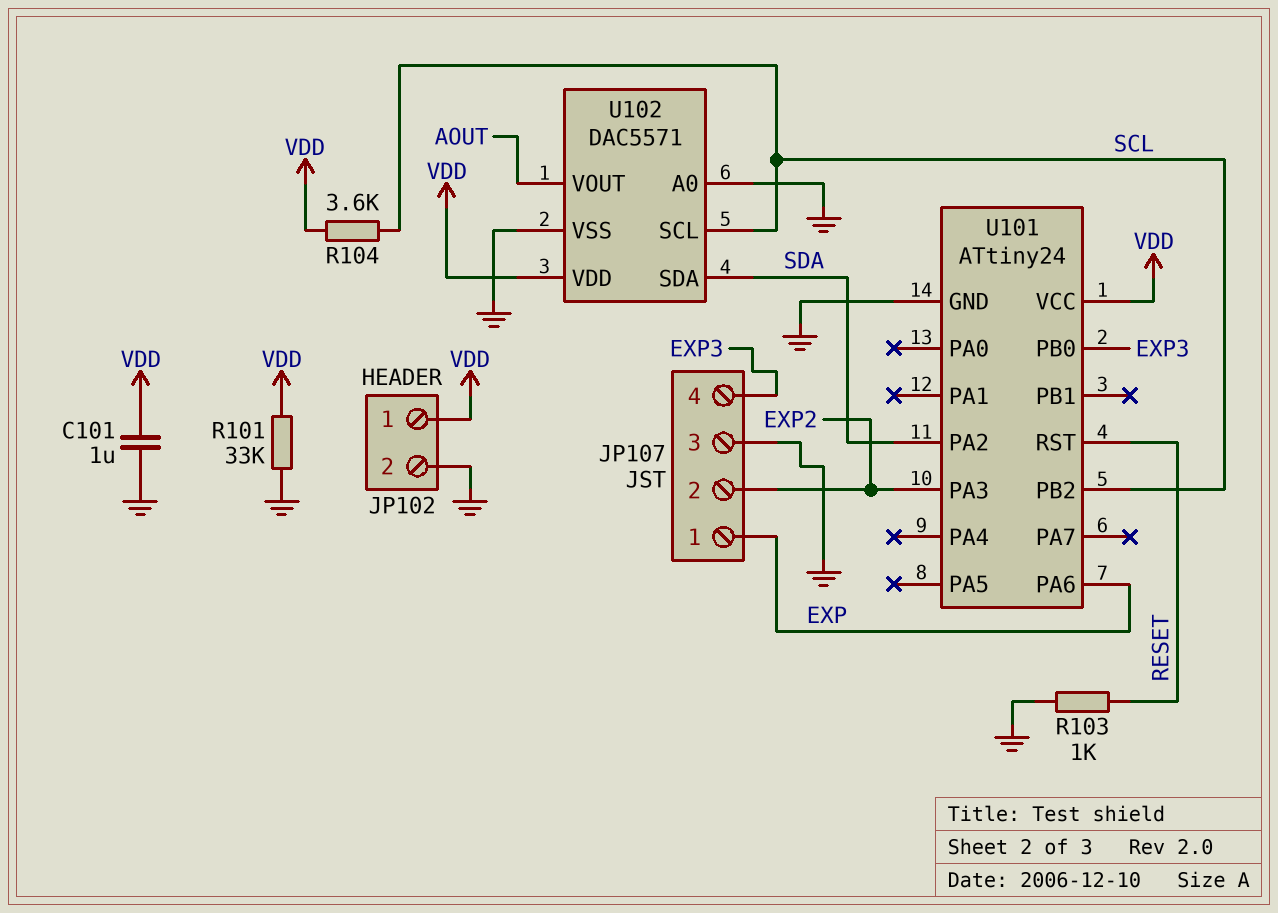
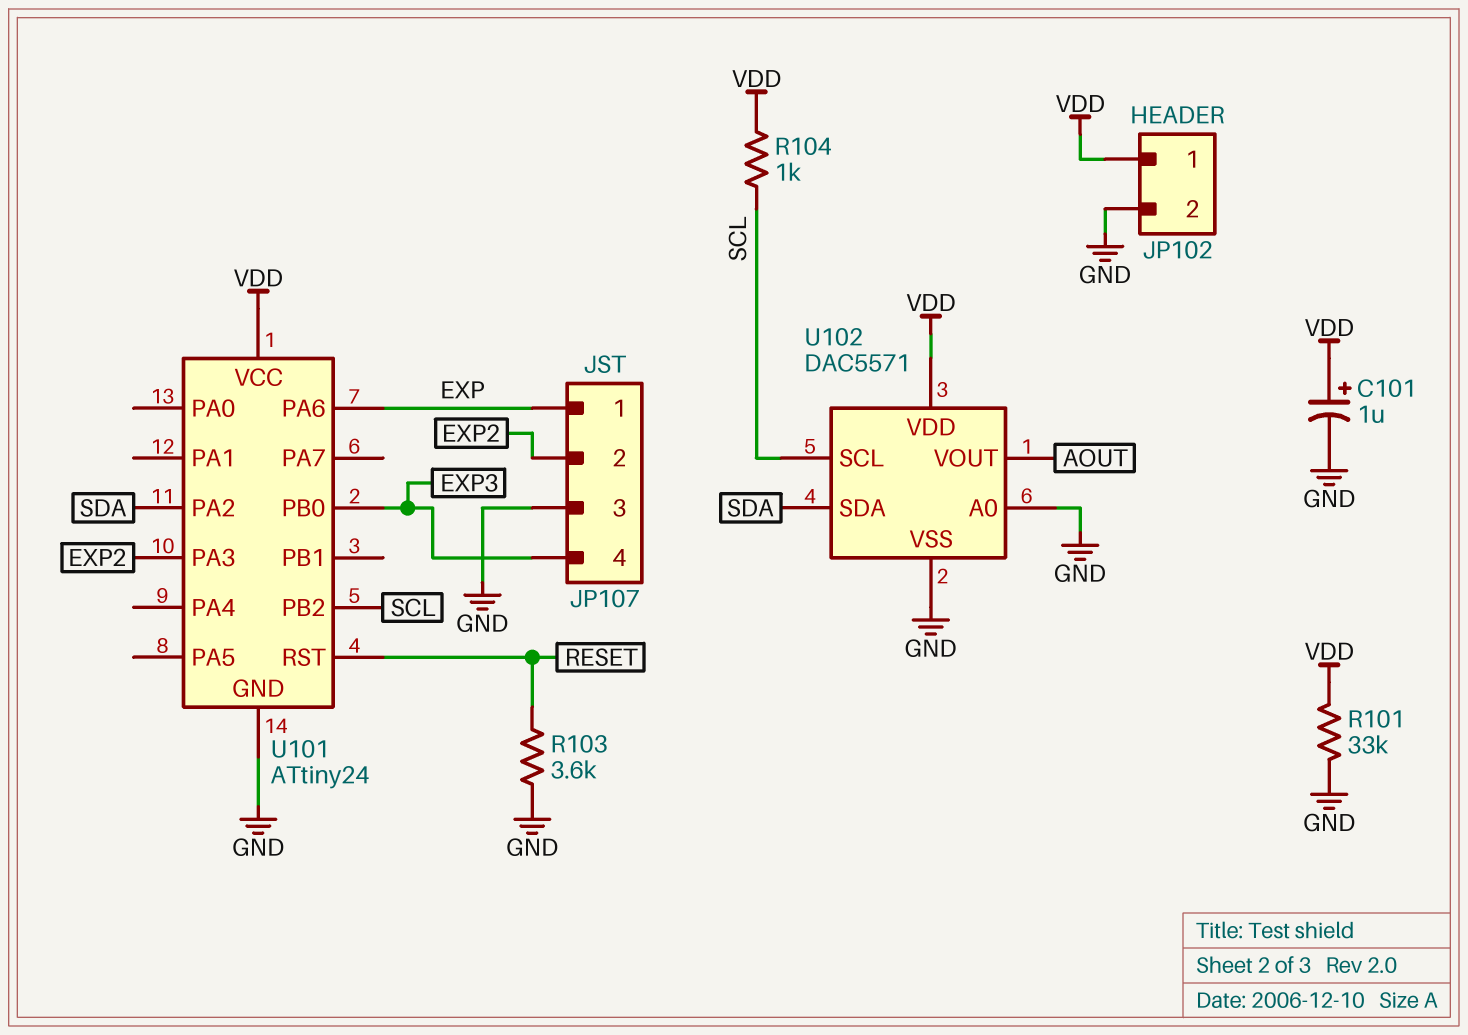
C101: 1uF (GND, VDD) -> 1uF (plus VDD, minus GND)
R103: 1k (GND, RESET) -> 3.6k (GND, RESET)
R104: 3.6k (SCL, VDD) -> 1k (SCL, VDD)

